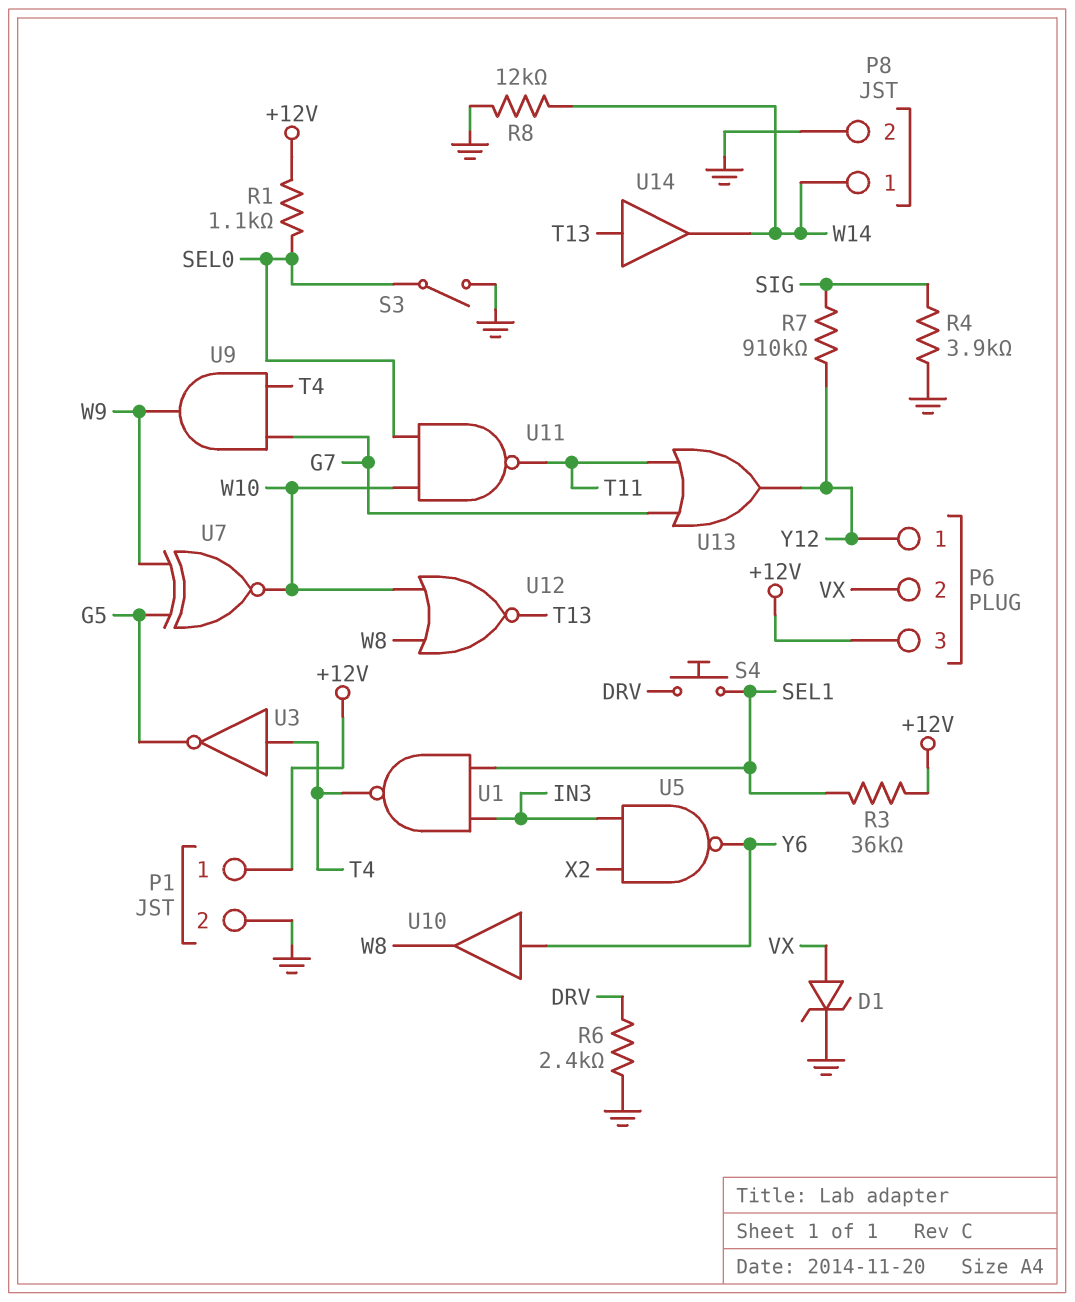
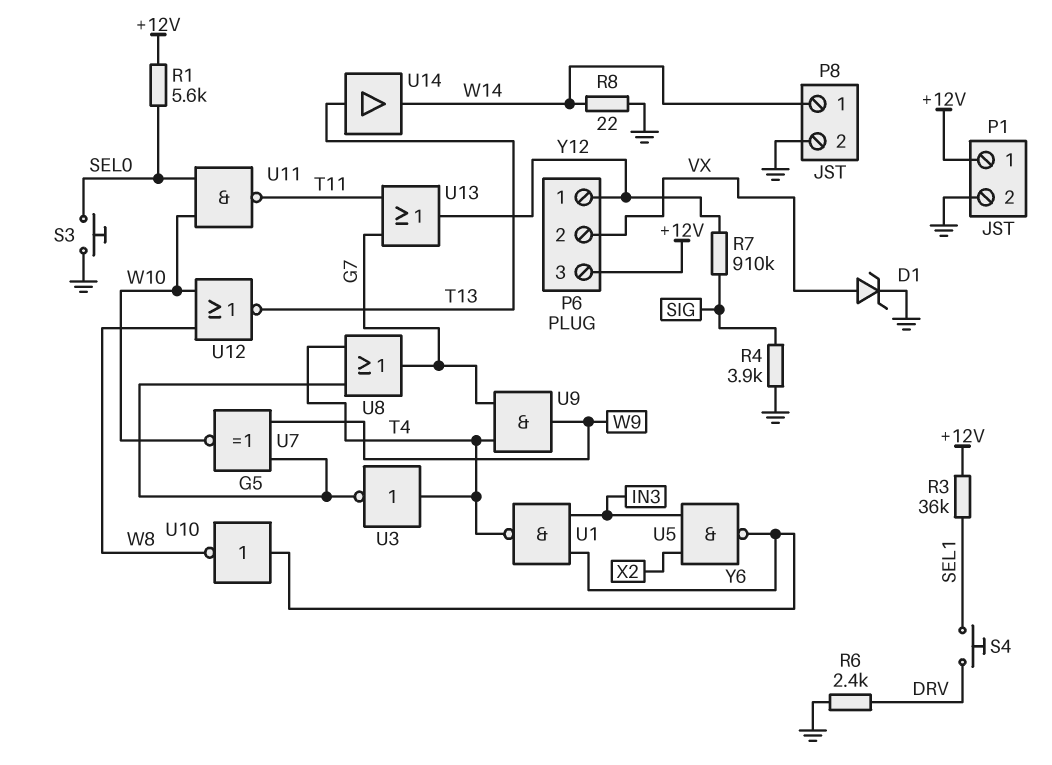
R1: 1.1k (+12V, SEL0) -> 5.6k (+12V, SEL0)
R8: 12k (GND, W14) -> 22 (GND, W14)
S3: switch (GND, SEL0) -> button (GND, SEL0)
U1: NAND (in IN3, in SEL1, out T4) -> NAND (in IN3, in Y6, out T4)
U8: none -> OR (in G5, in T4, out G7)
U10: buffer (in Y6, out W8) -> NOT (in Y6, out W8)

